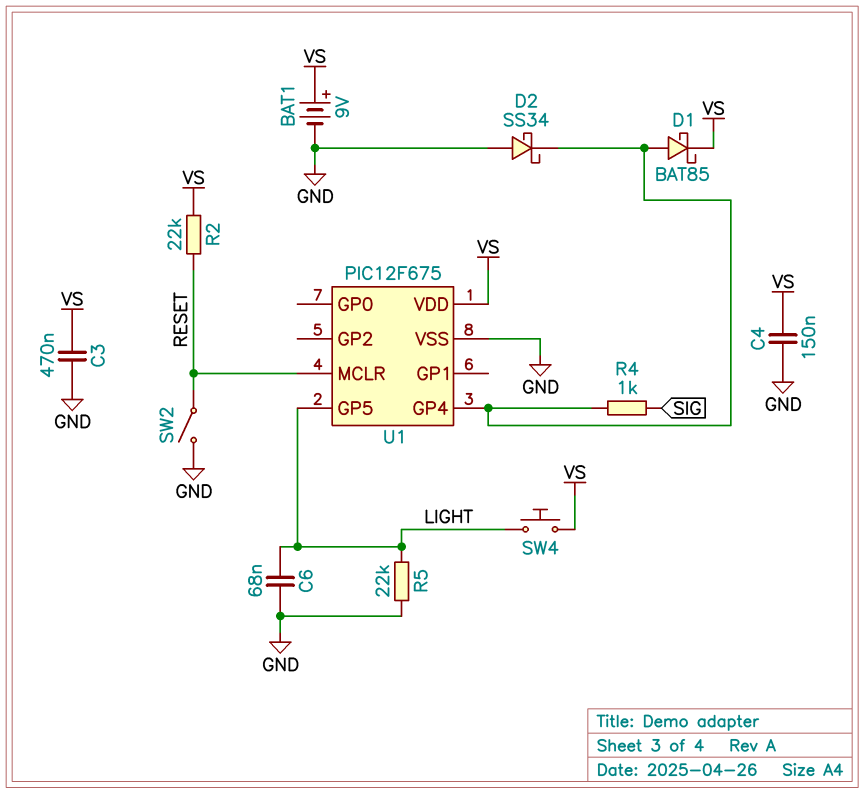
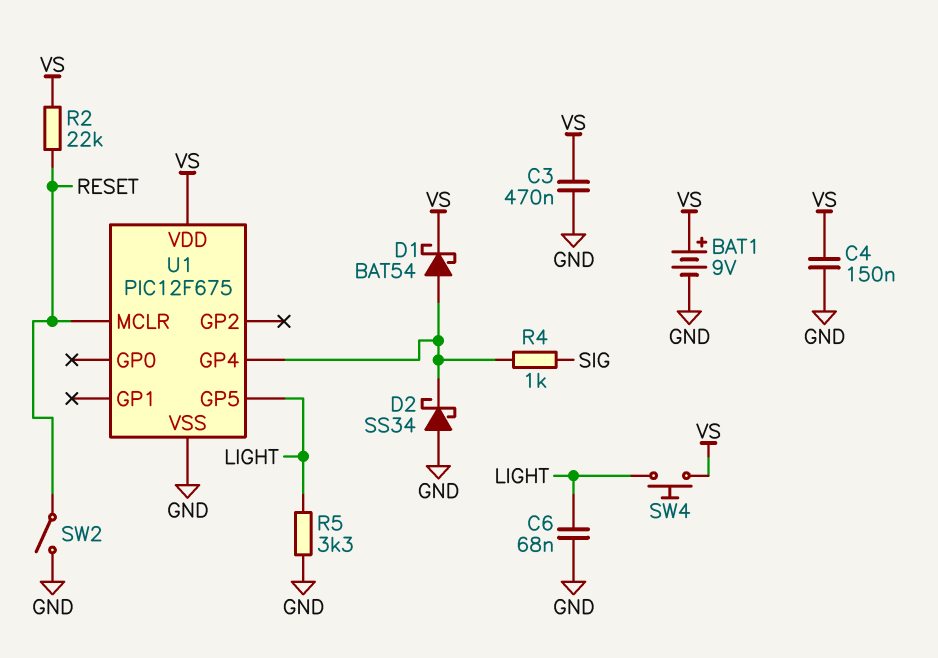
D1: schottky BAT85 (A U1/GP4, K VS) -> schottky BAT54 (A U1/GP4, K VS)
R5: 22k (GND, LIGHT) -> 3.3k (GND, LIGHT)

